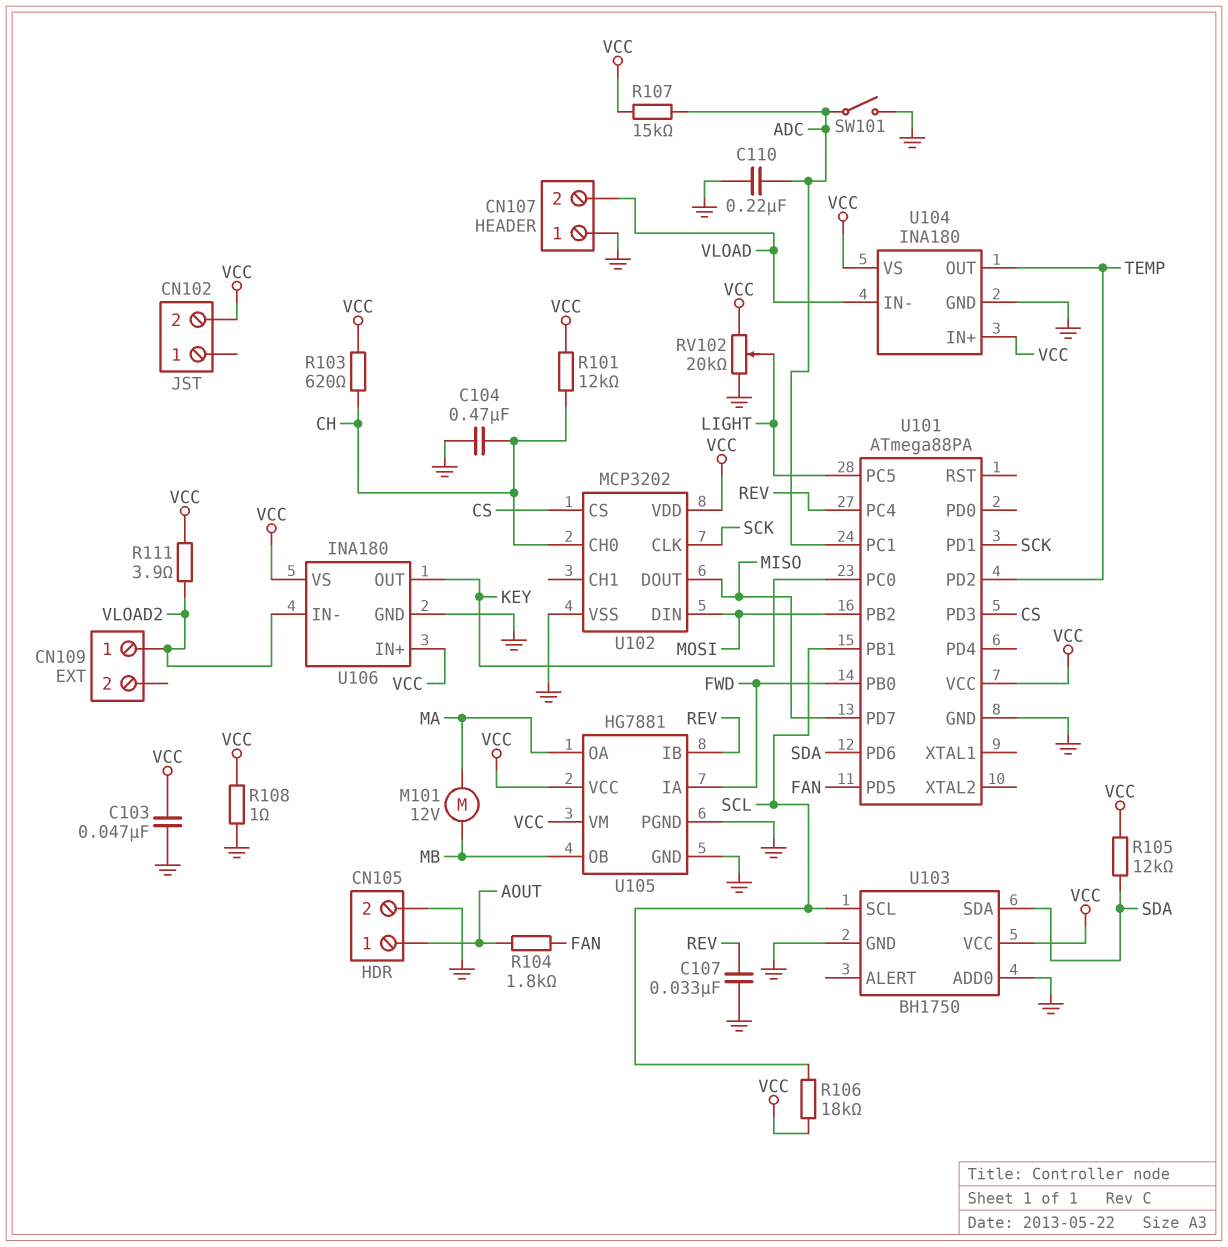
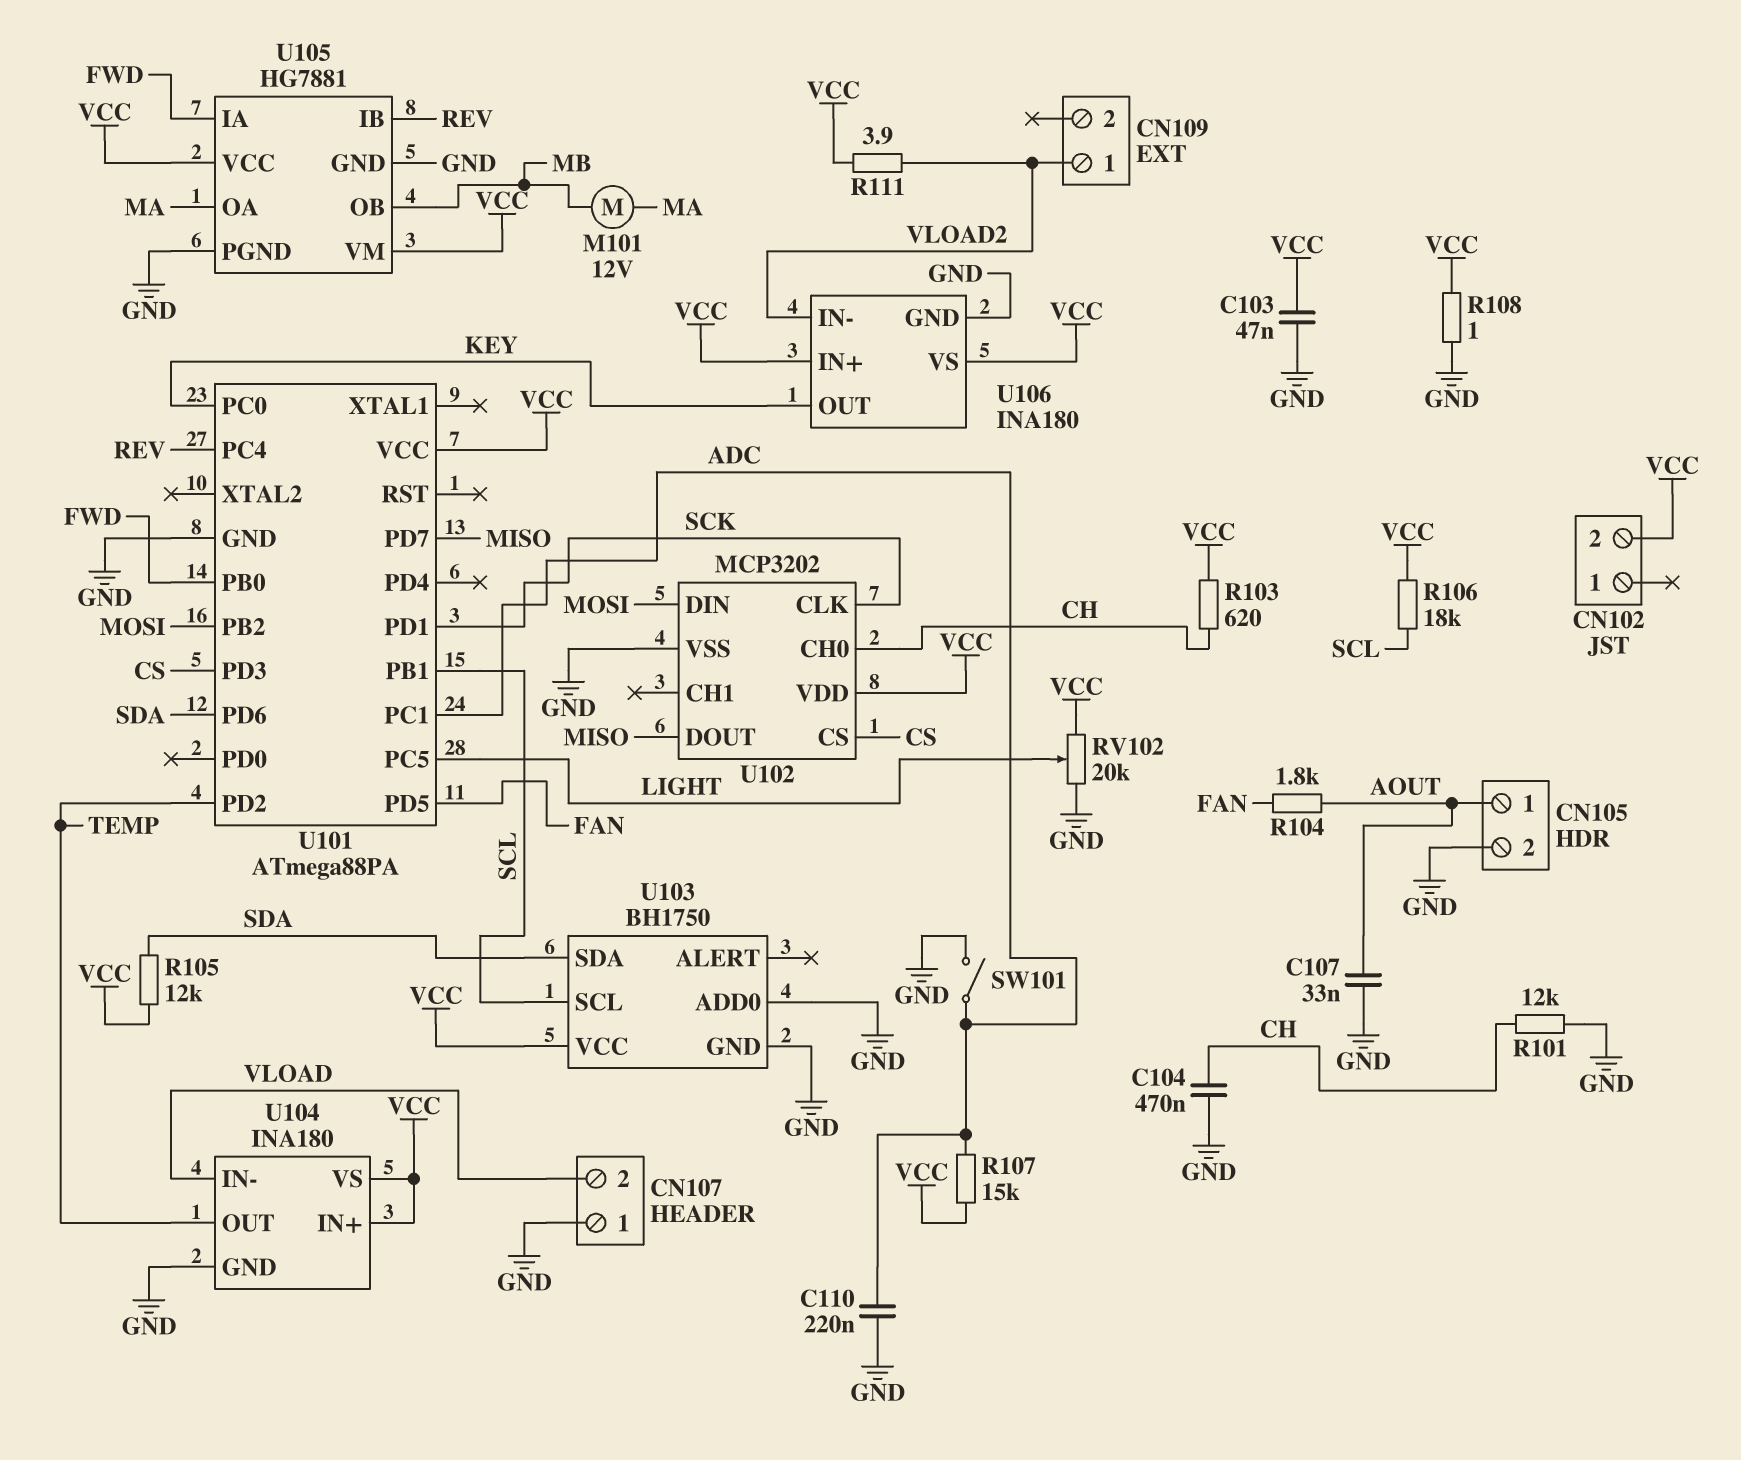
C107: 33nF (GND, REV) -> 33nF (AOUT, GND)
R101: 12k (CH, VCC) -> 12k (CH, GND)

